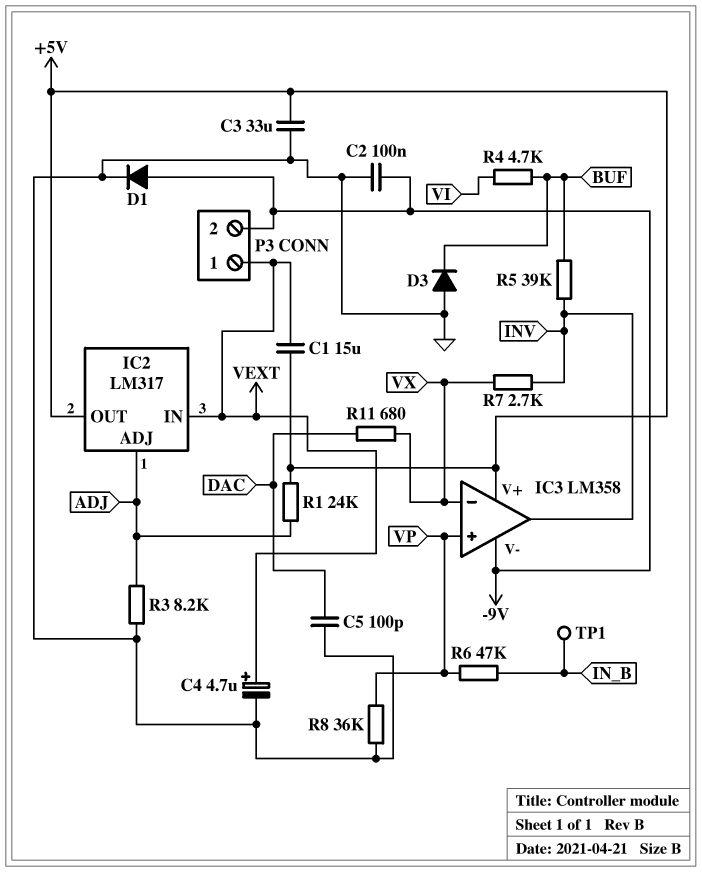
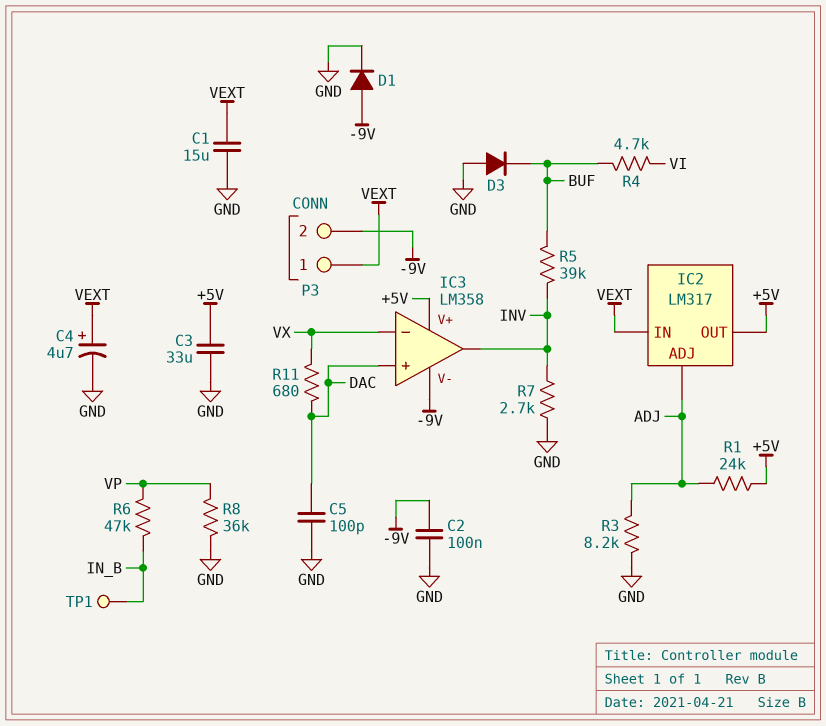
C1: 15uF (+5V, VEXT) -> 15uF (GND, VEXT)
IC3 pin in+: VP -> DAC
R7: 2.7k (INV, VX) -> 2.7k (GND, INV)

